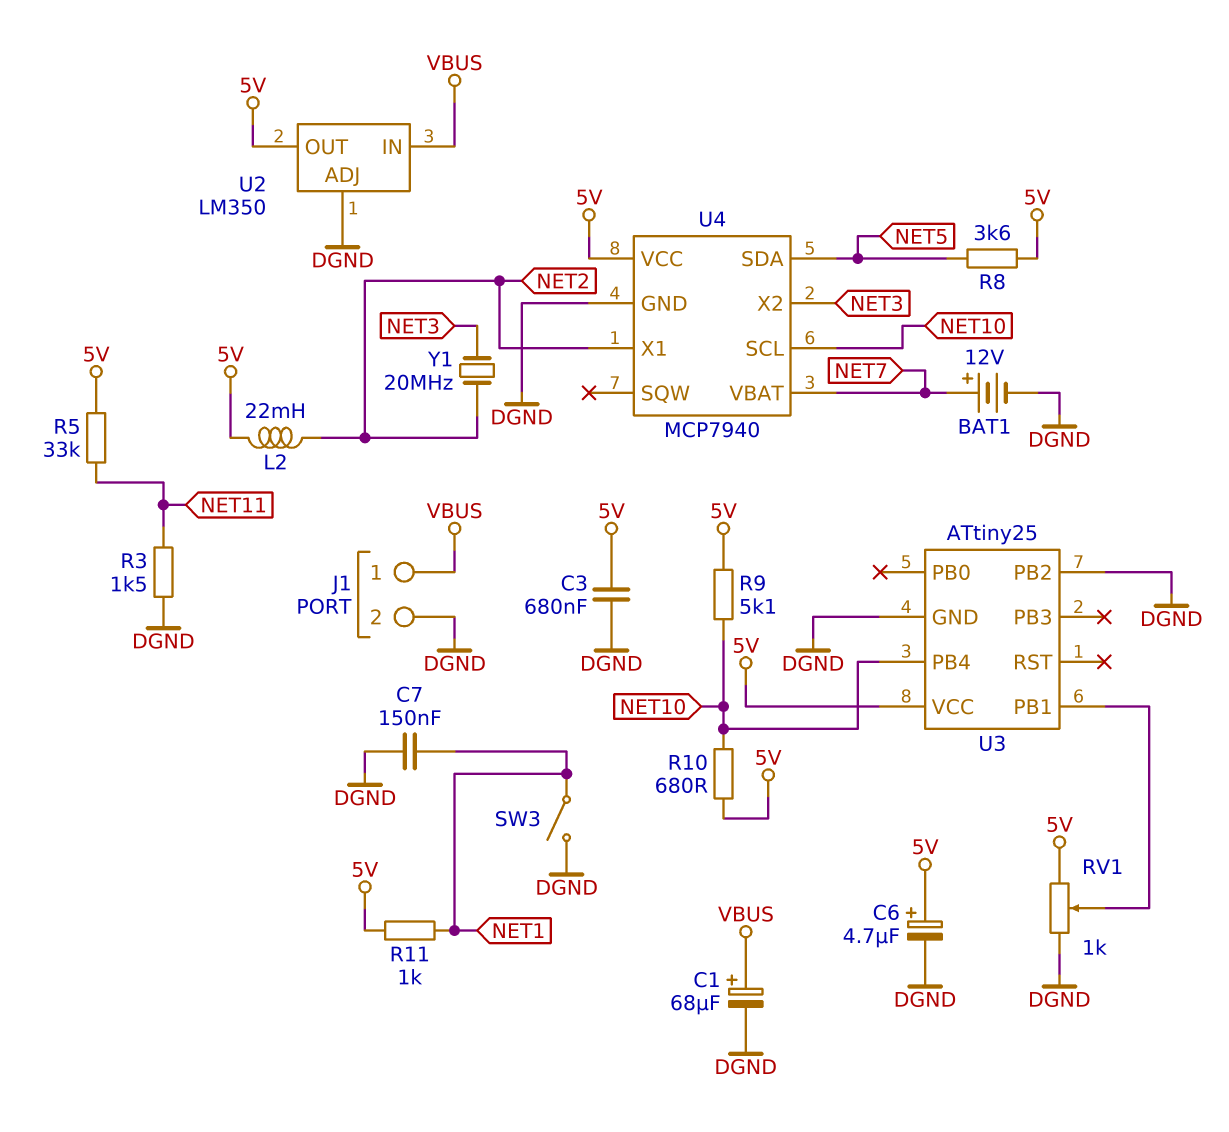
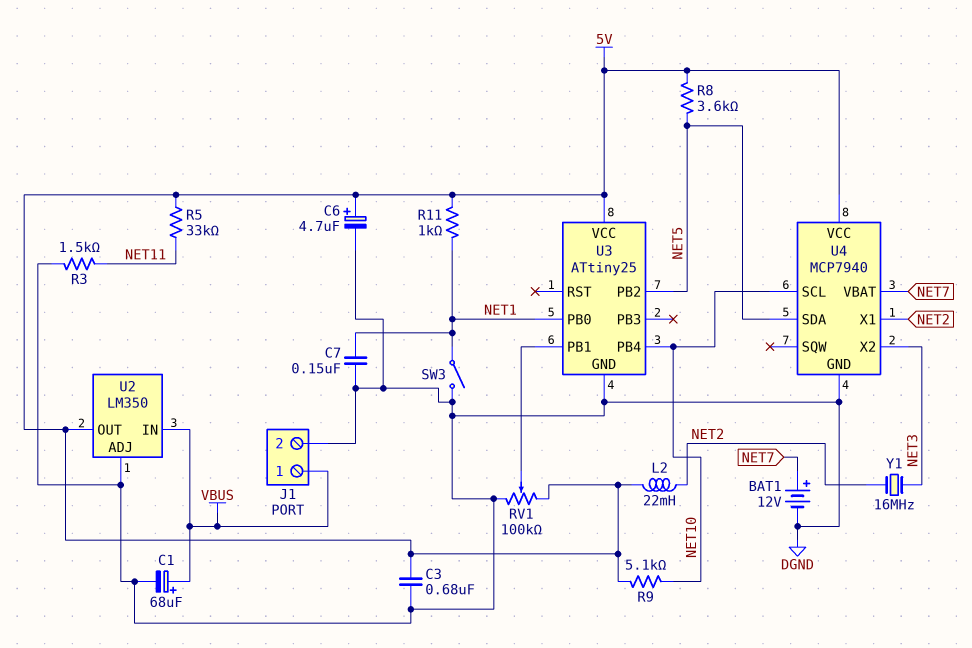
R10: 680 (5V, NET10) -> none
RV1: 1k (5V, DGND, wiper U3/PB1) -> 100k (5V, DGND, wiper U3/PB1)
U3 pin PB0: none -> NET1
U3 pin PB2: DGND -> NET5
Y1: 20MHz (NET2, NET3) -> 16MHz (NET2, NET3)

